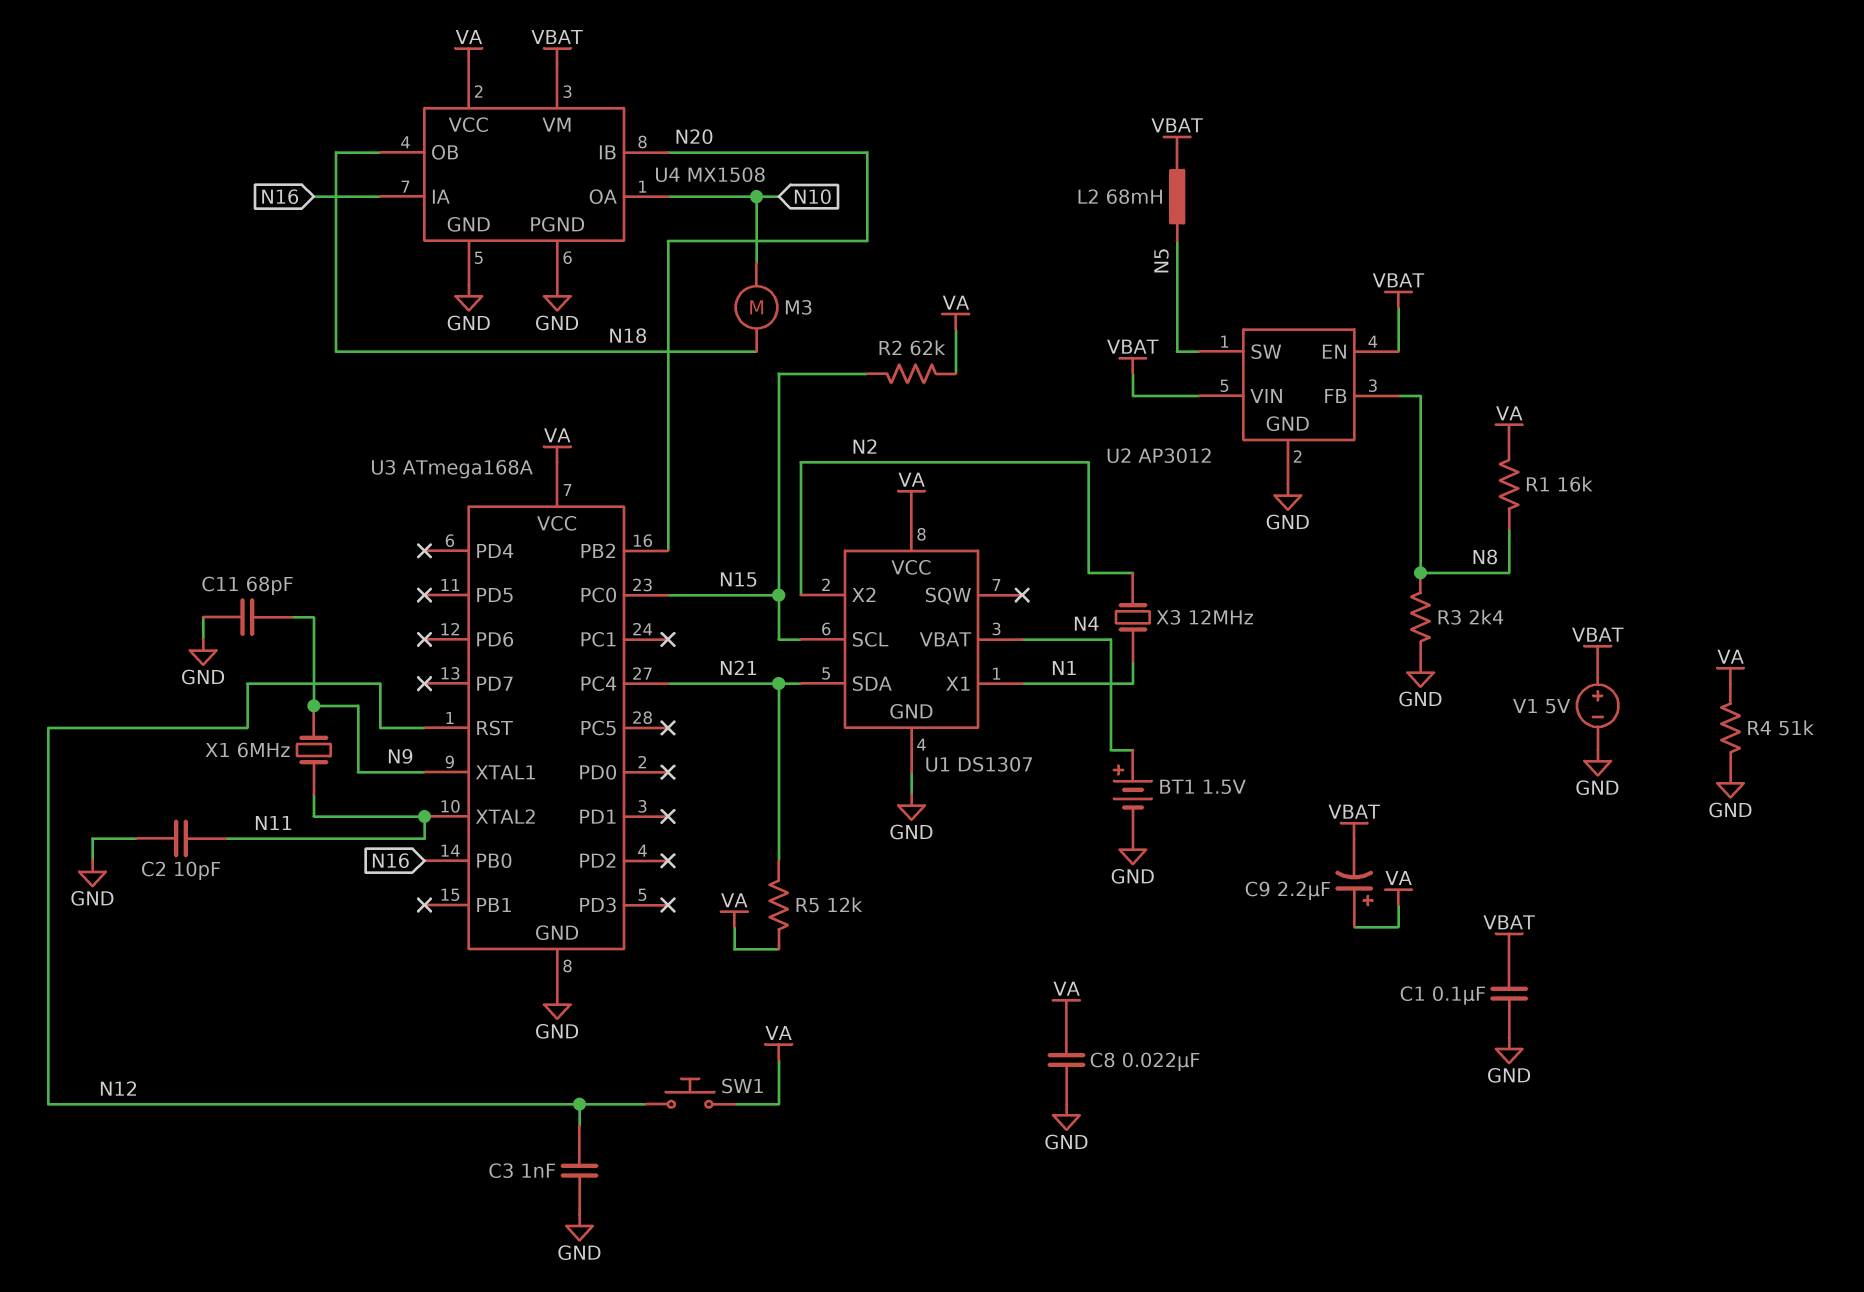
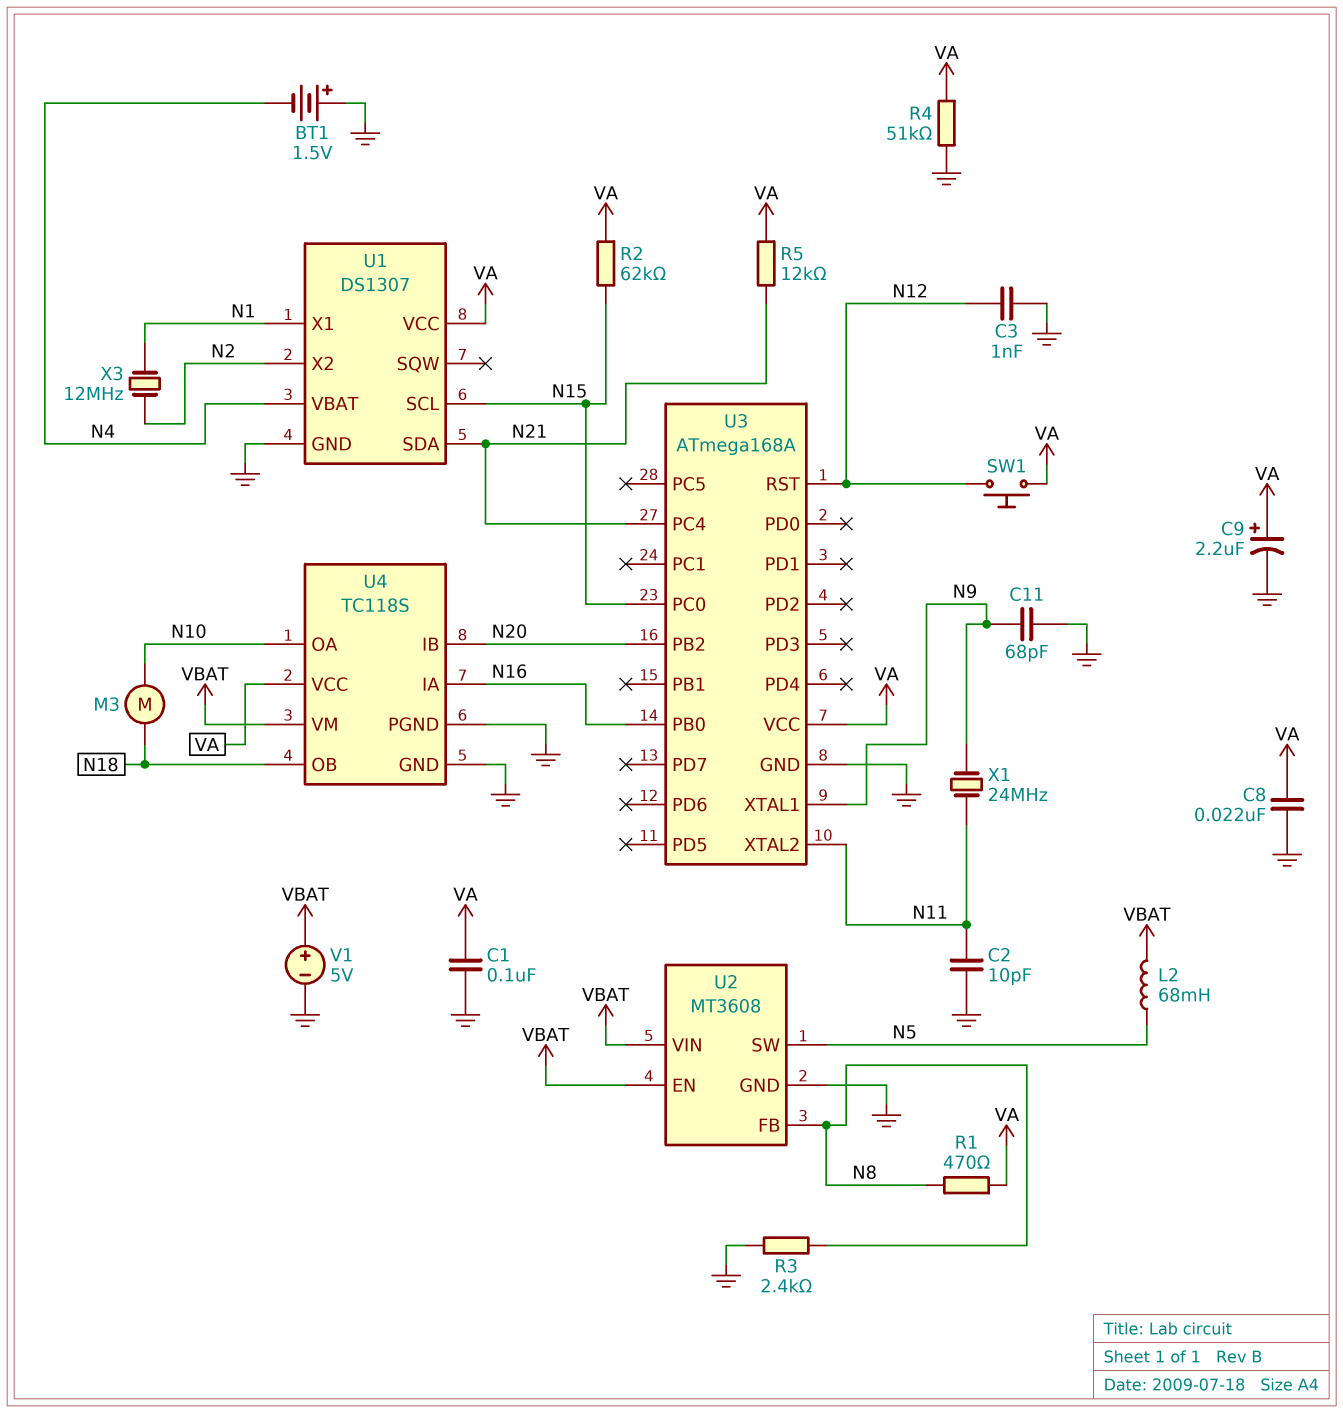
BT1: 1.5V (plus N4, minus GND) -> 1.5V (plus GND, minus N4)
C1: 100nF (GND, VBAT) -> 100nF (GND, VA)
C9: 2.2uF (plus VA, minus VBAT) -> 2.2uF (plus VA, minus GND)
R1: 16k (N8, VA) -> 470 (N8, VA)
U2: AP3012 -> MT3608
U4: MX1508 -> TC118S
X1: 6MHz (N9, N11) -> 24MHz (N9, N11)

